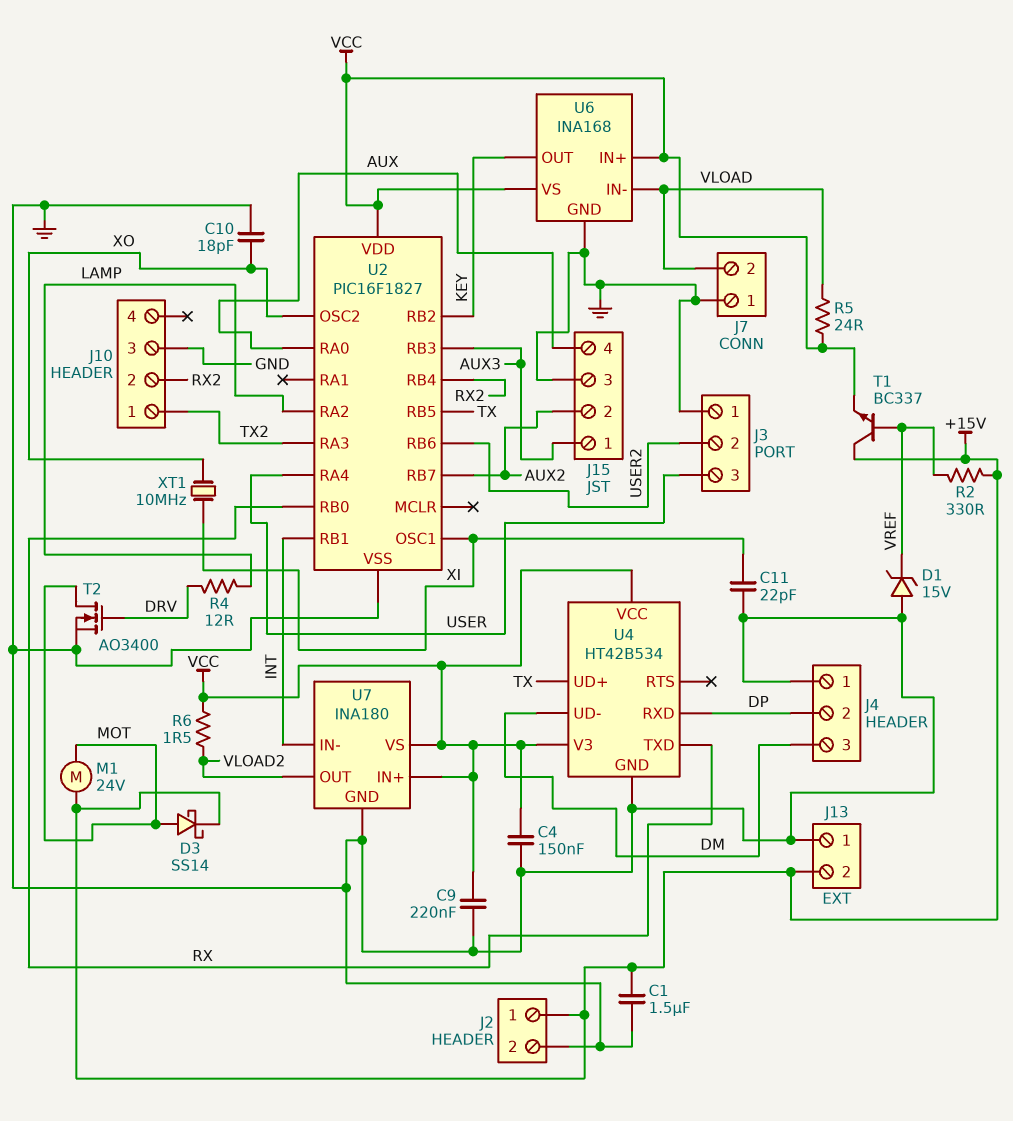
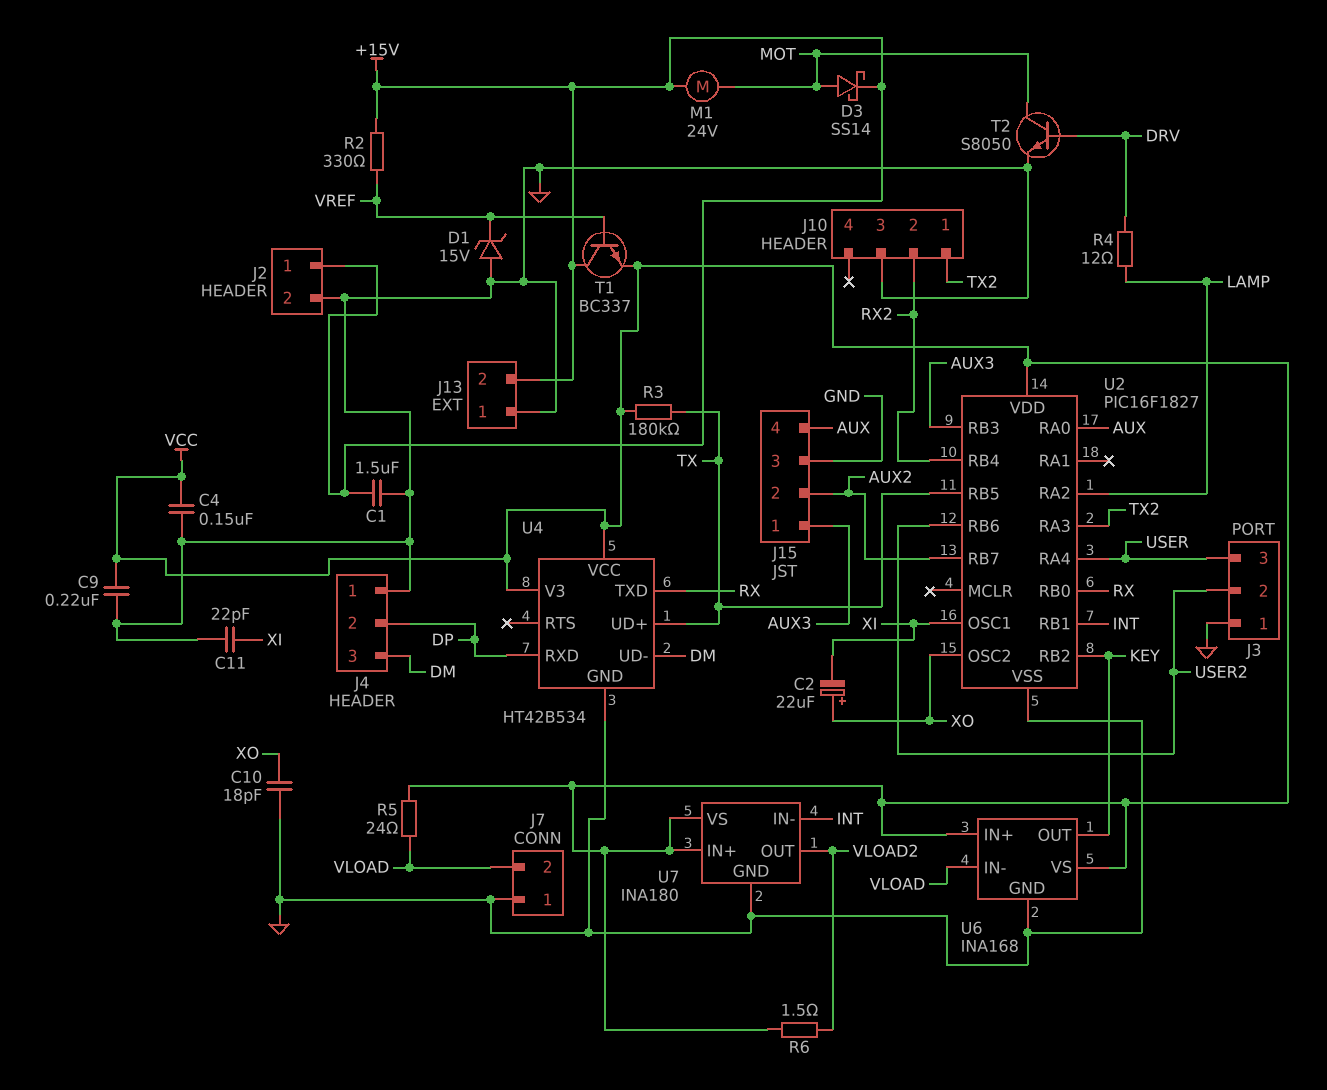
C2: none -> 22uF (plus XO, minus XI)
R3: none -> 180k (TX, VCC)
T2: NMOS AO3400 (G DRV, D MOT, S GND) -> NPN S8050 (B DRV, C MOT, E GND)
XT1: 10MHz (XI, XO) -> none

